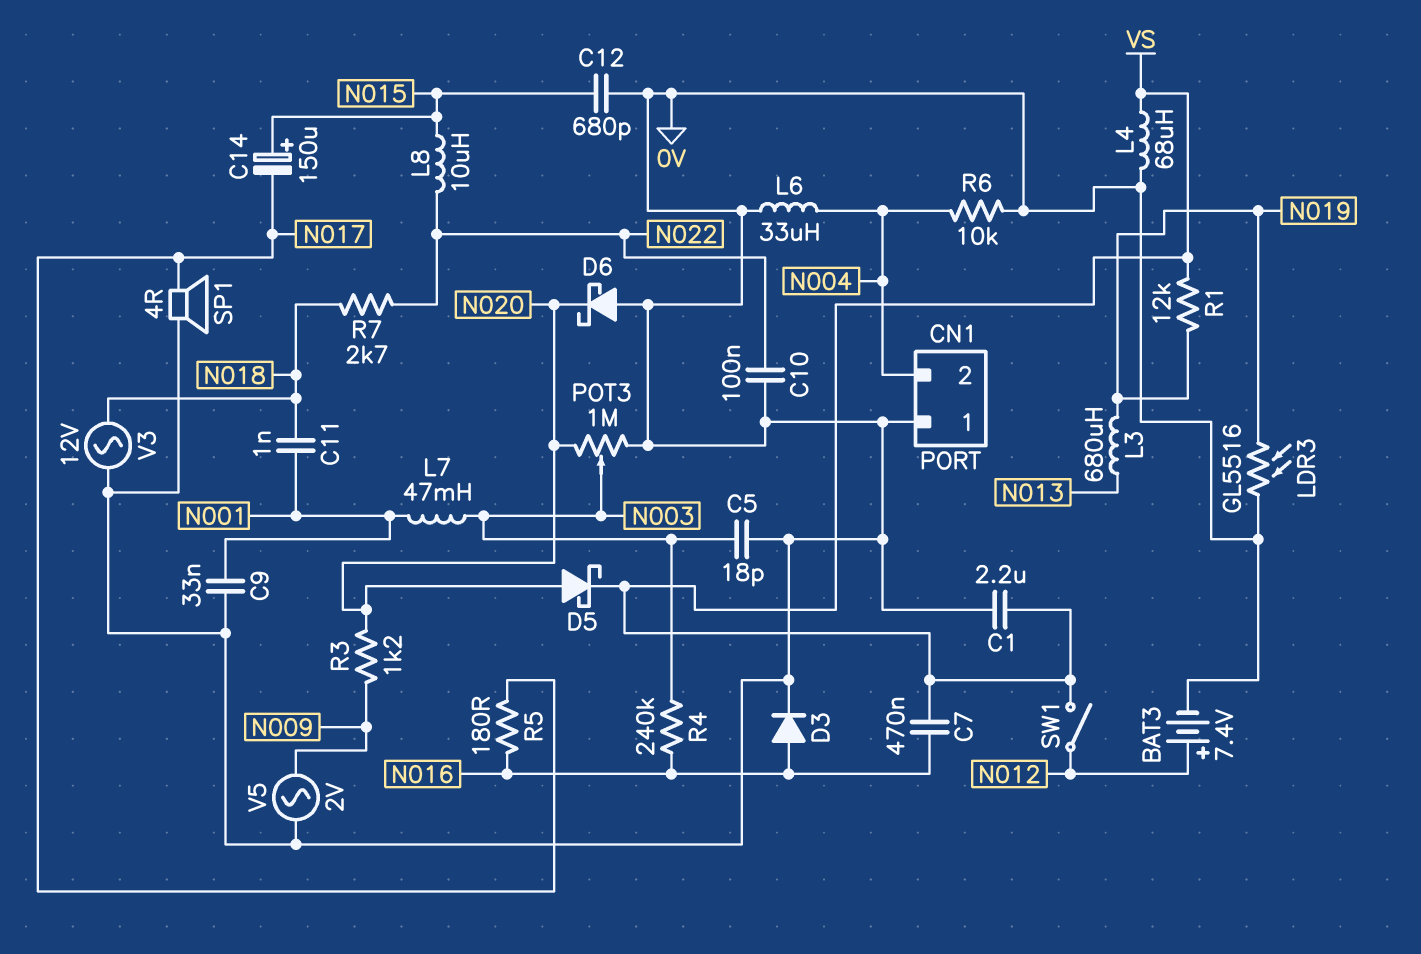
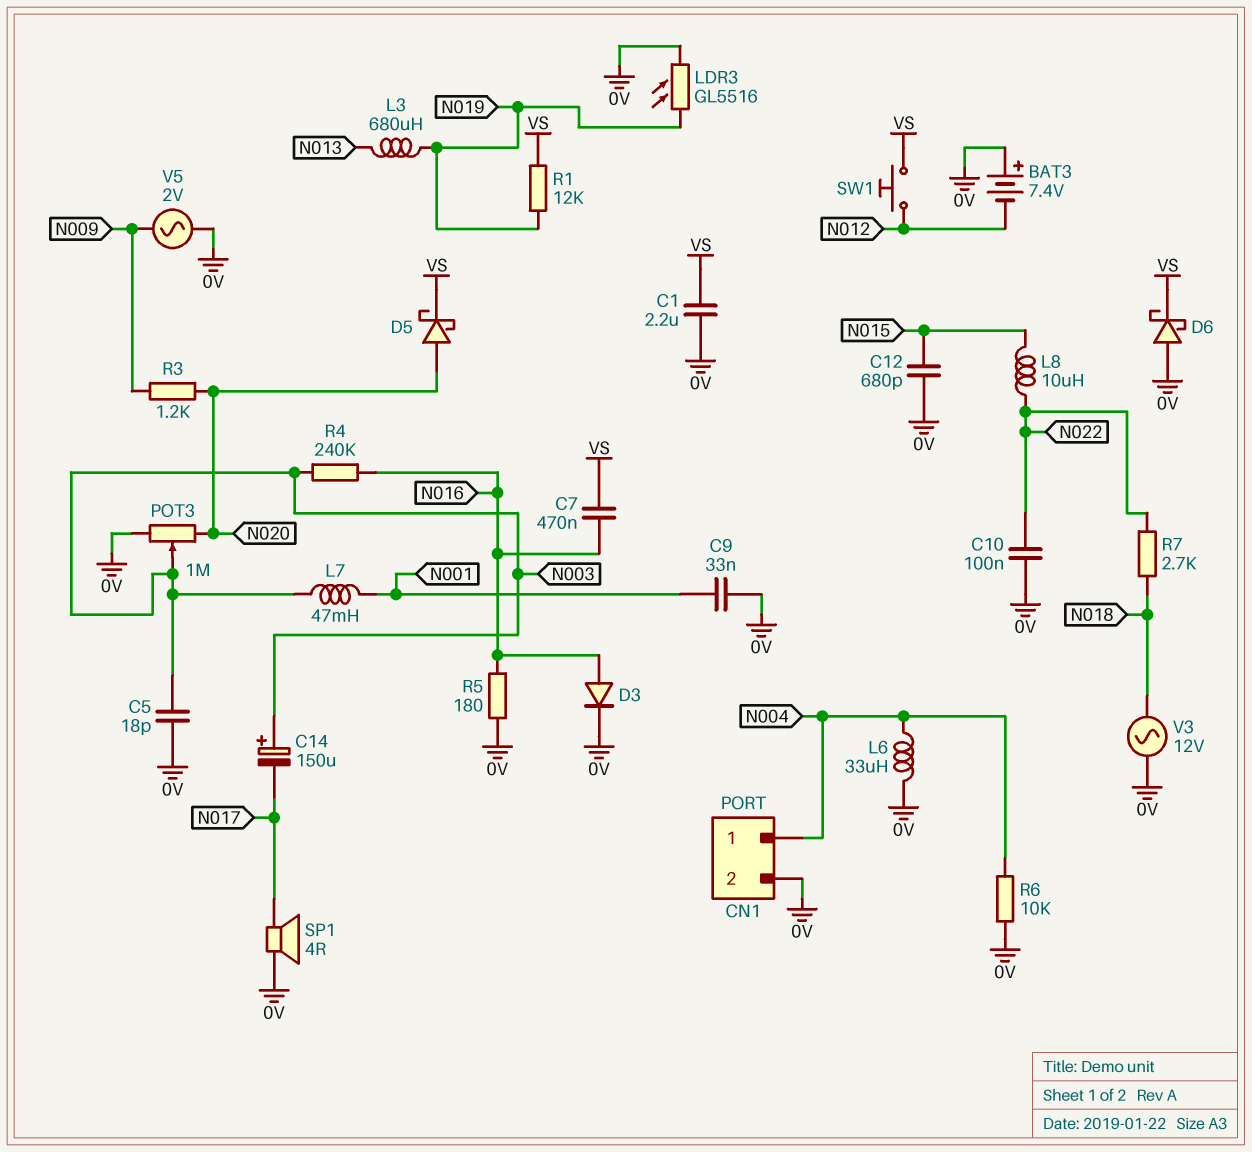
BAT3: 7.4V (plus N012, minus 0V) -> 7.4V (plus 0V, minus N012)
C11: 1nF (N001, N018) -> none
C14: 150uF (plus N015, minus N017) -> 150uF (plus N003, minus N017)
CN1 pin 1: 0V -> N004
CN1 pin 2: N004 -> 0V
D6: schottky (A 0V, K N020) -> schottky (A 0V, K VS)
L4: 68uH (0V, VS) -> none
R5: 180 (N016, N017) -> 180 (0V, N016)
SW1: switch (N012, VS) -> button (N012, VS)

